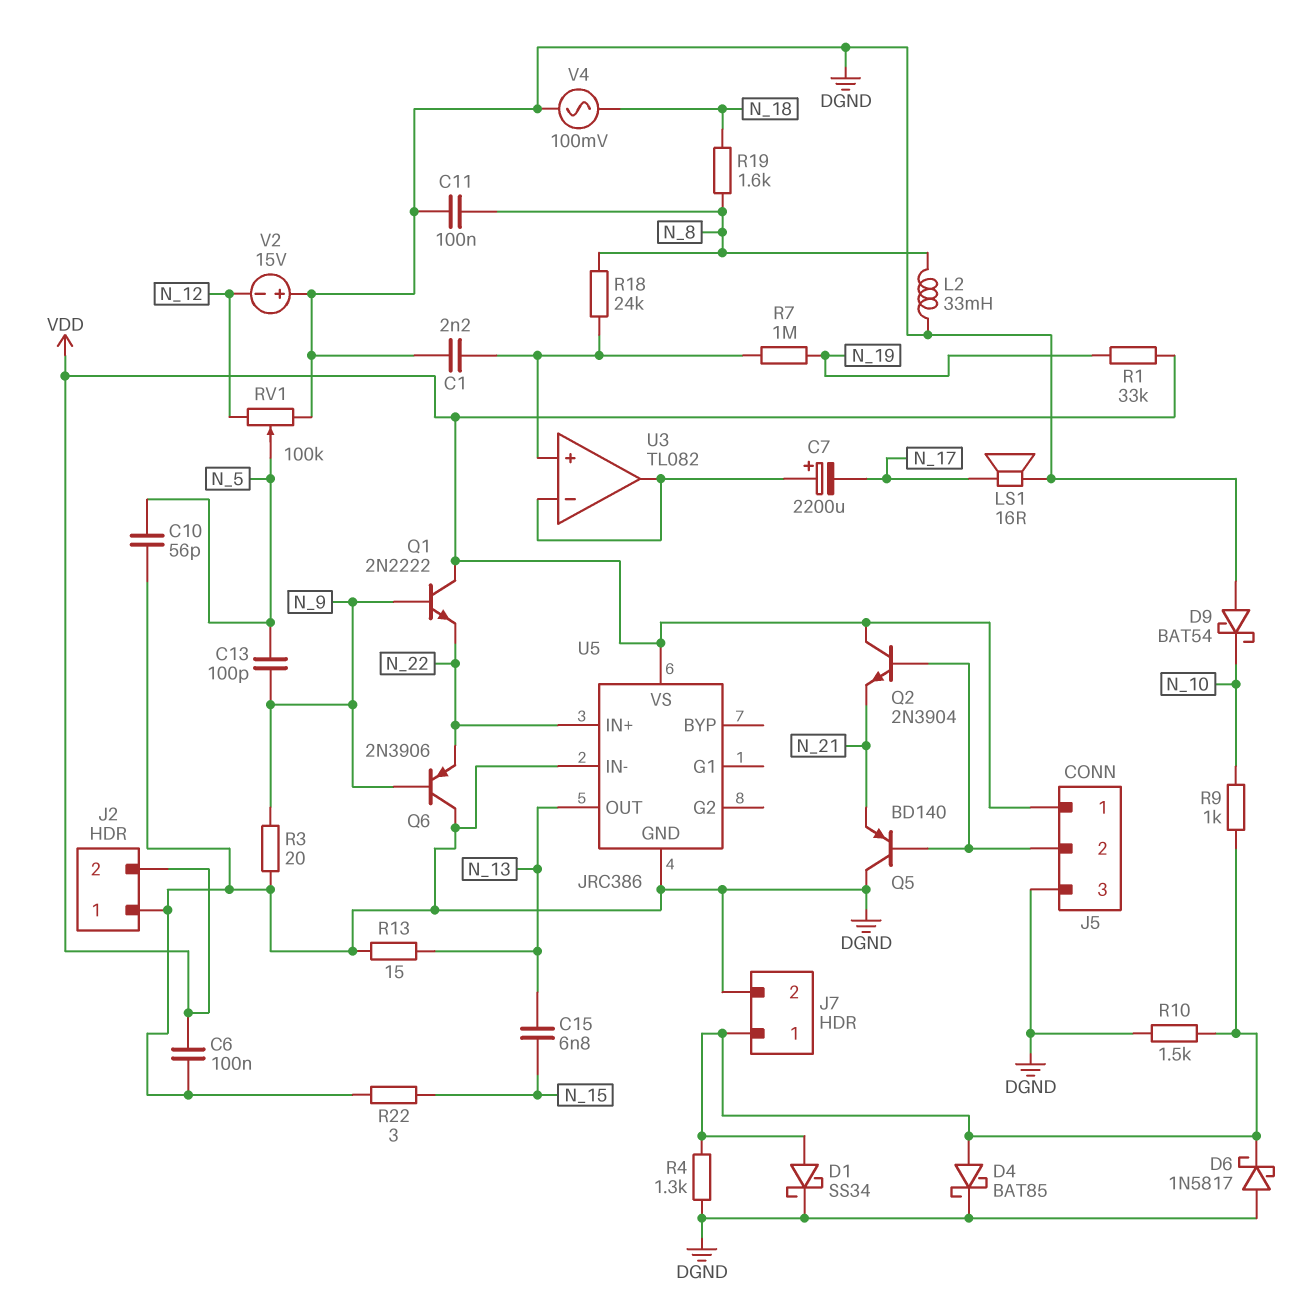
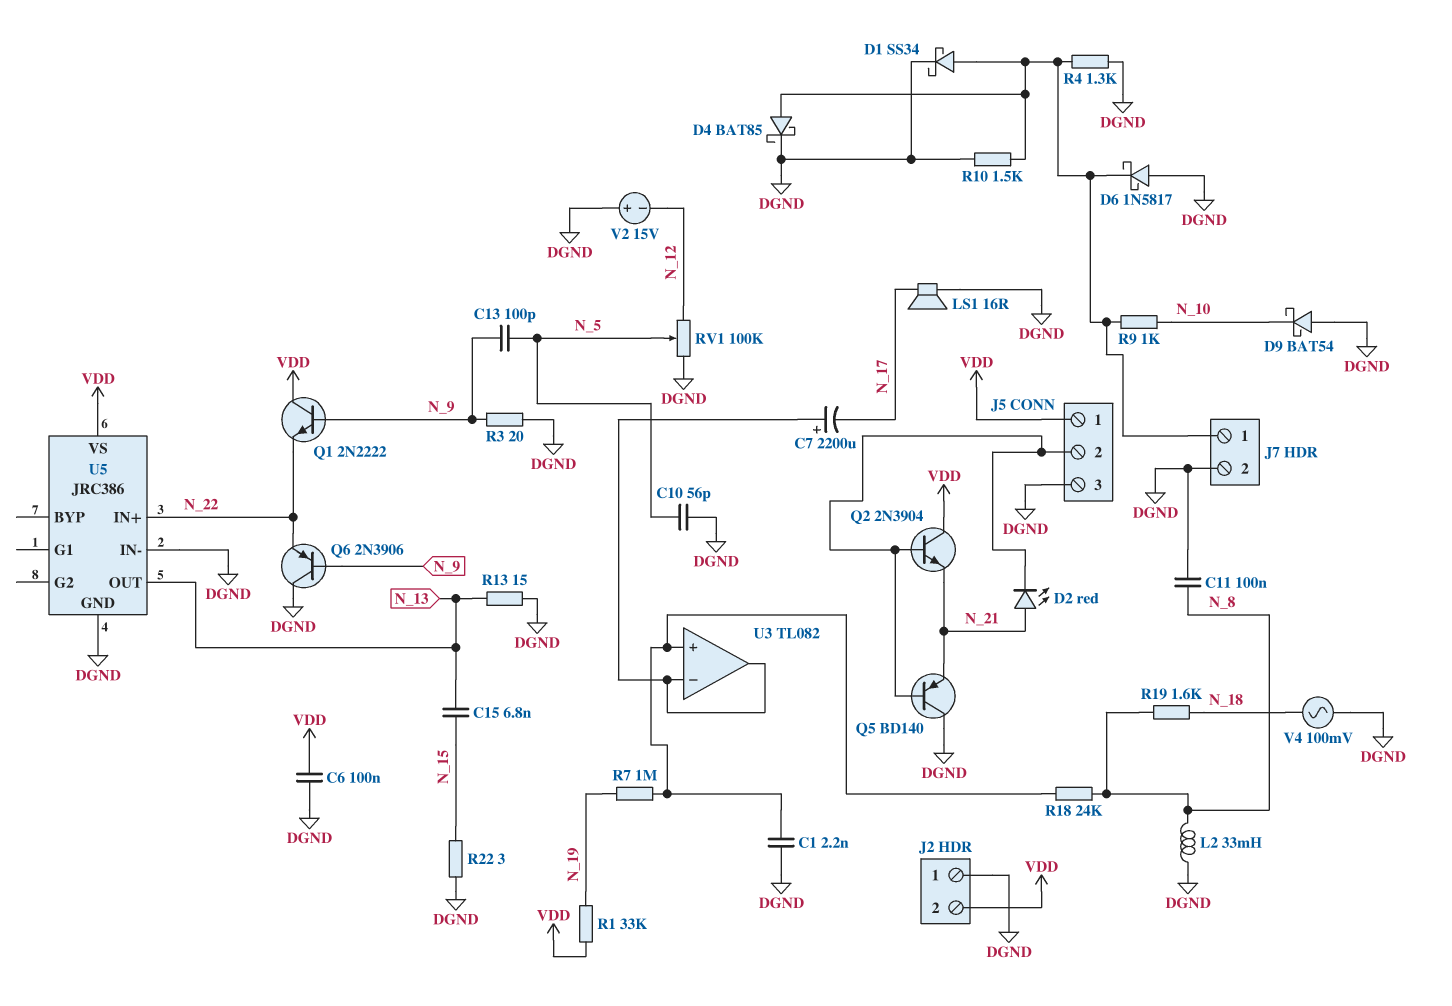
D2: none -> LED red (A N_21, K J5/2)

